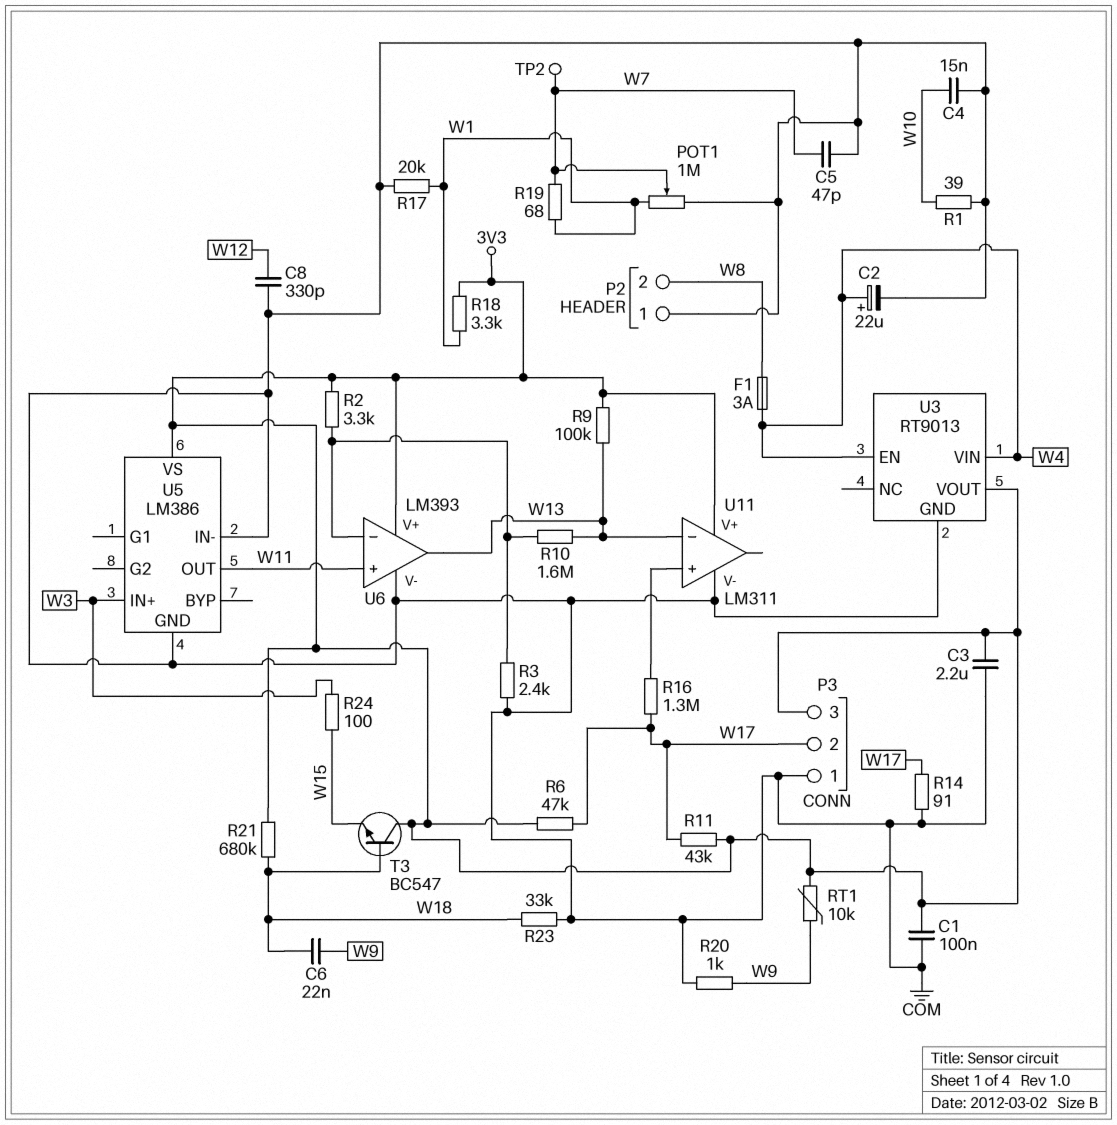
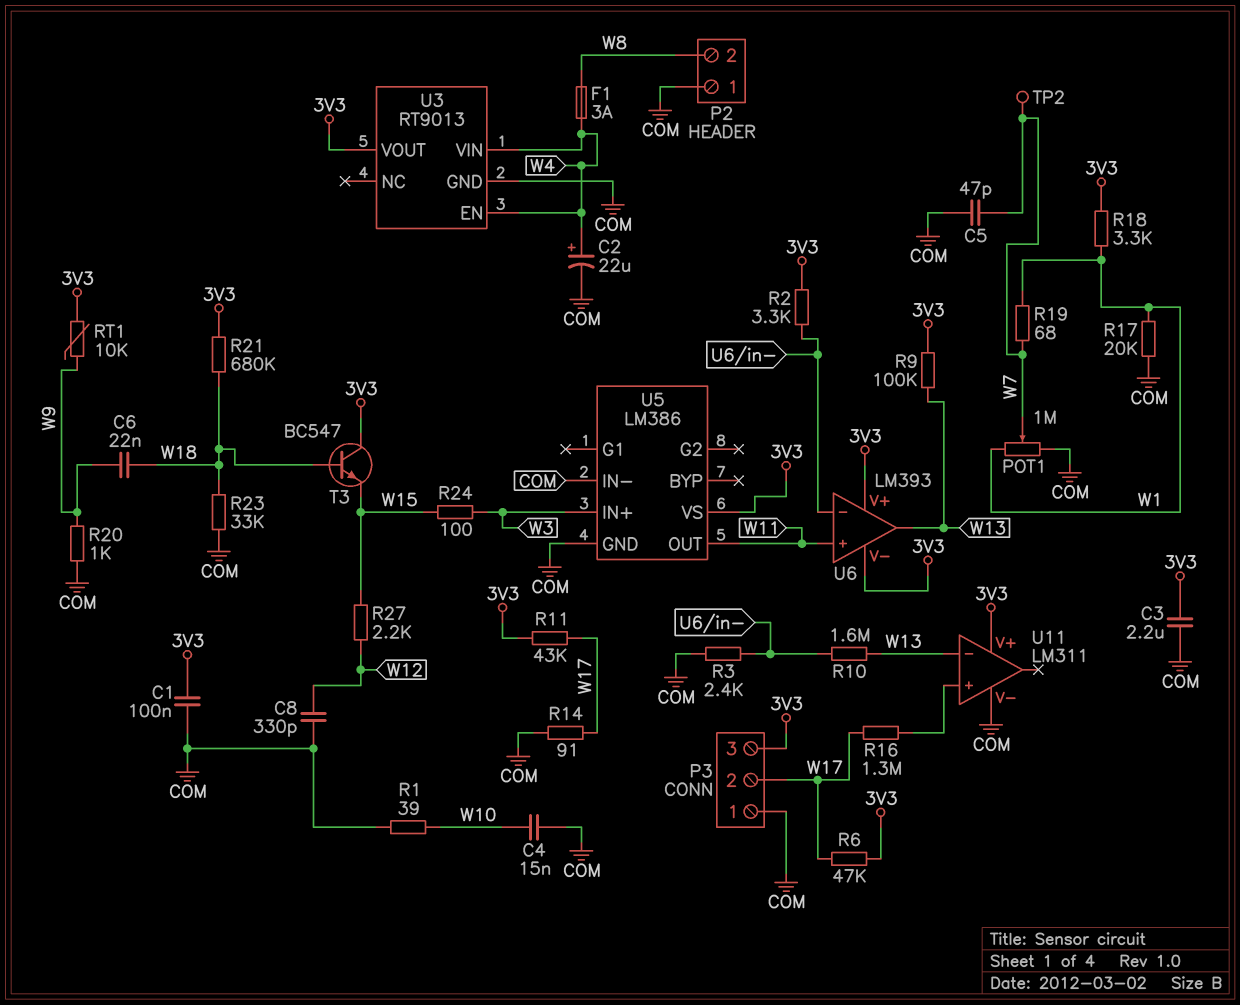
R27: none -> 2.2k (W12, W15)
U6 pin V-: COM -> 3V3

